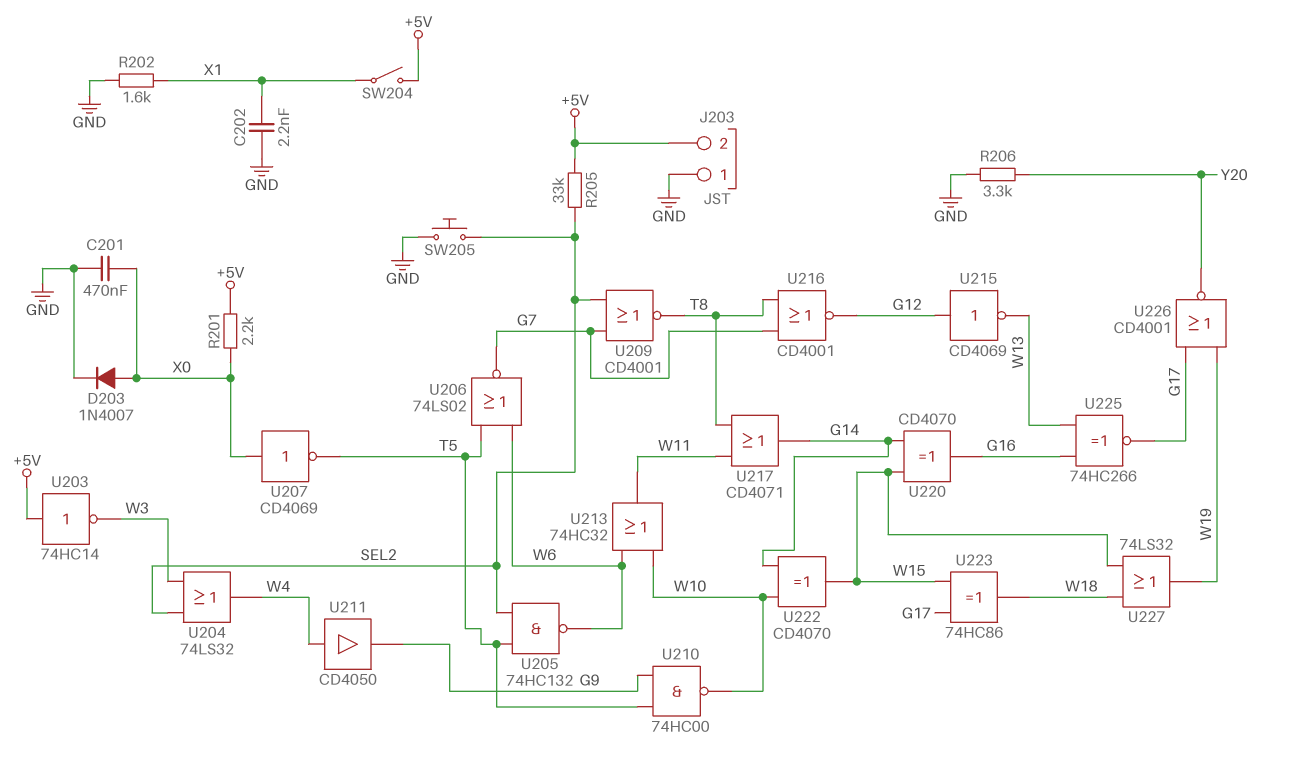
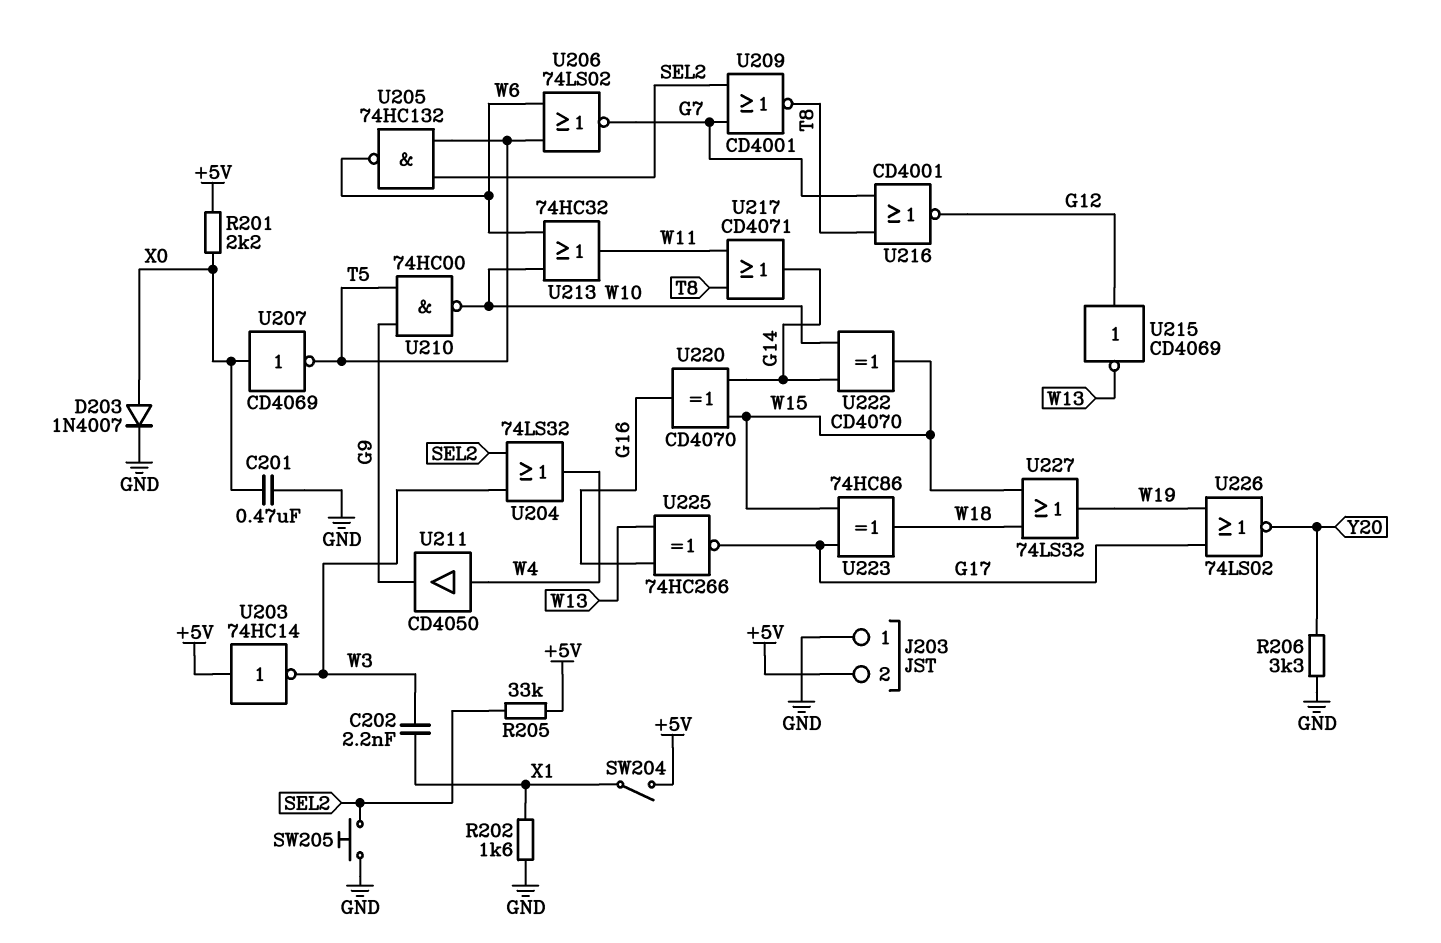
C202: 2.2nF (GND, X1) -> 2.2nF (W3, X1)
U226: NOR CD4001 (in G17, in W19, out Y20) -> NOR 74LS02 (in G17, in W19, out Y20)

